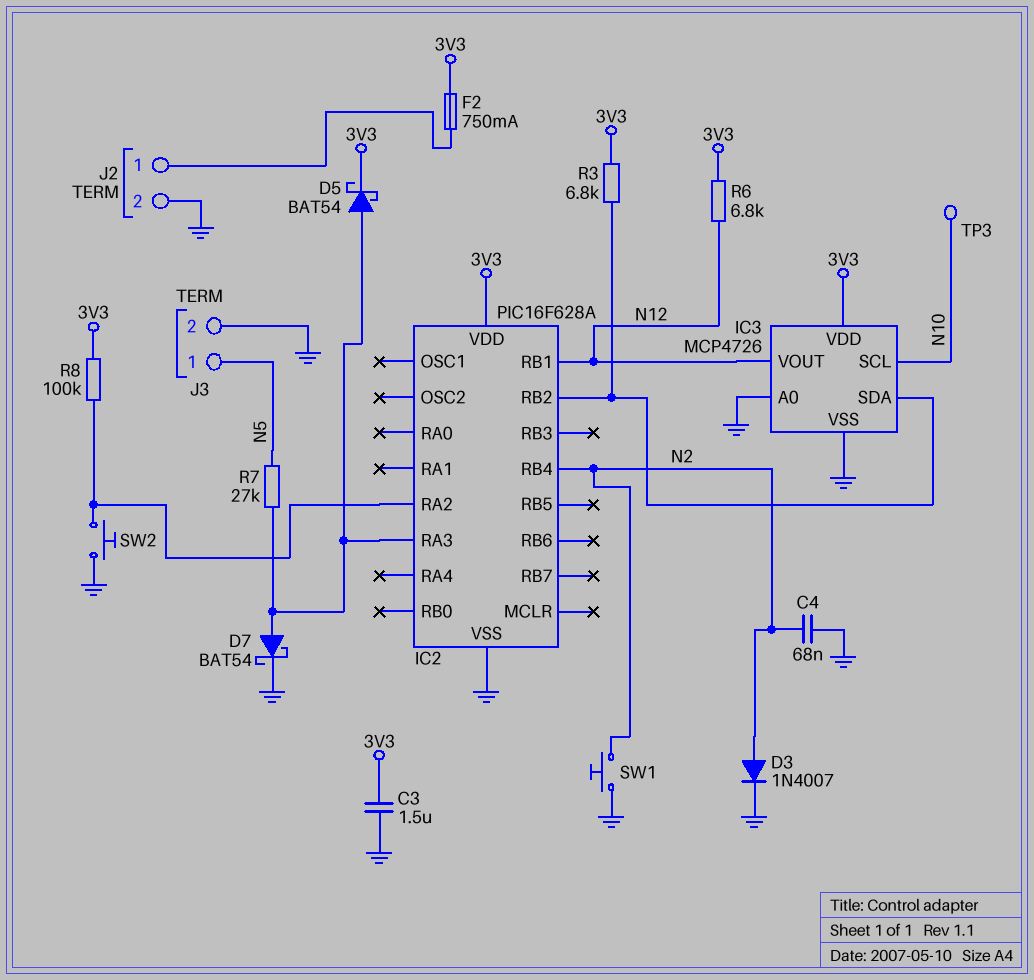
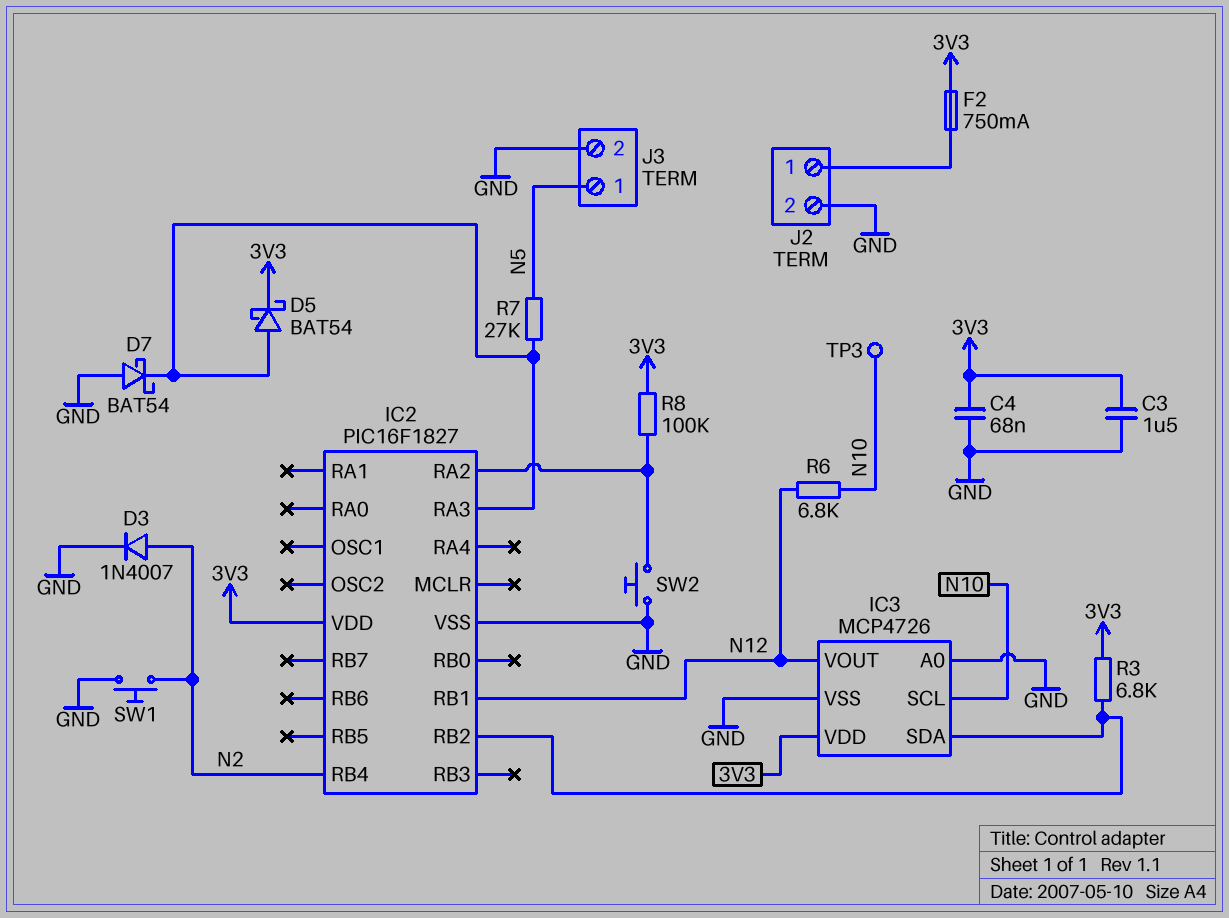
C4: 68nF (GND, N2) -> 68nF (3V3, GND)
D7: schottky BAT54 (A IC2/RA3, K GND) -> schottky BAT54 (A GND, K IC2/RA3)
IC2: PIC16F628A -> PIC16F1827
R6: 6.8k (3V3, N12) -> 6.8k (N10, N12)

